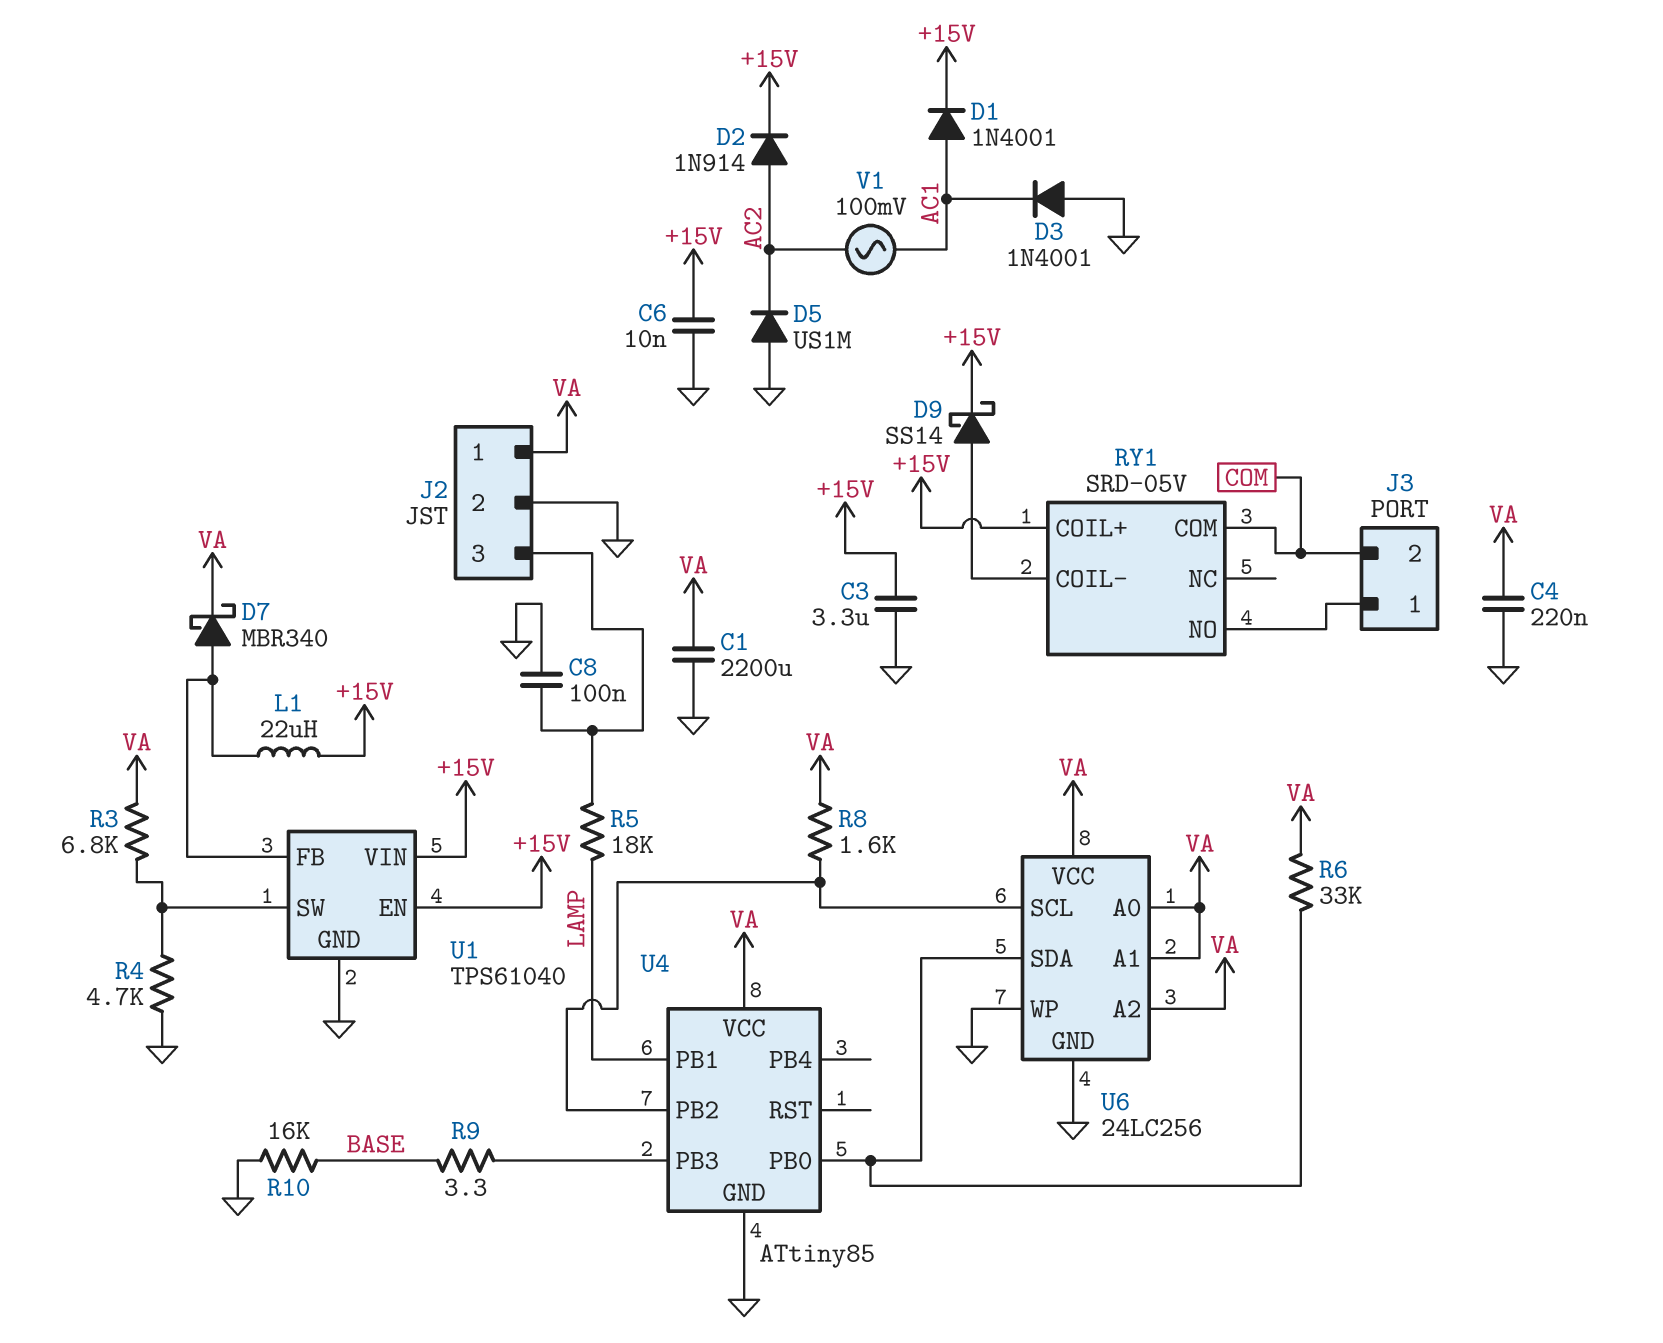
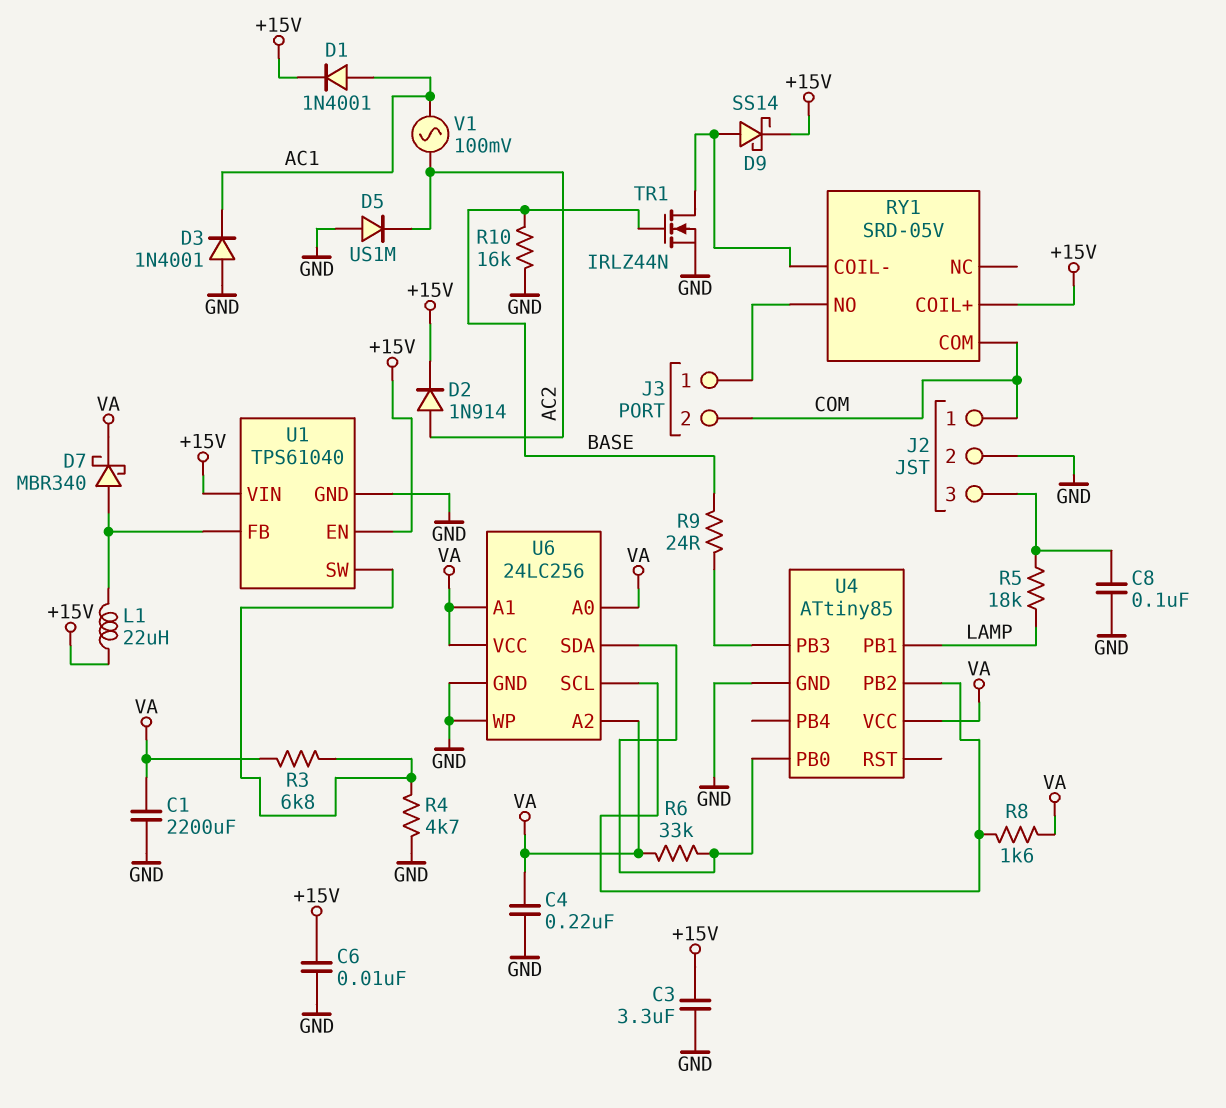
J2 pin 1: VA -> COM
R9: 3.3 (BASE, U4/PB3) -> 24 (BASE, U4/PB3)
TR1: none -> NMOS IRLZ44N (G BASE, D RY1/COIL-, S GND)

